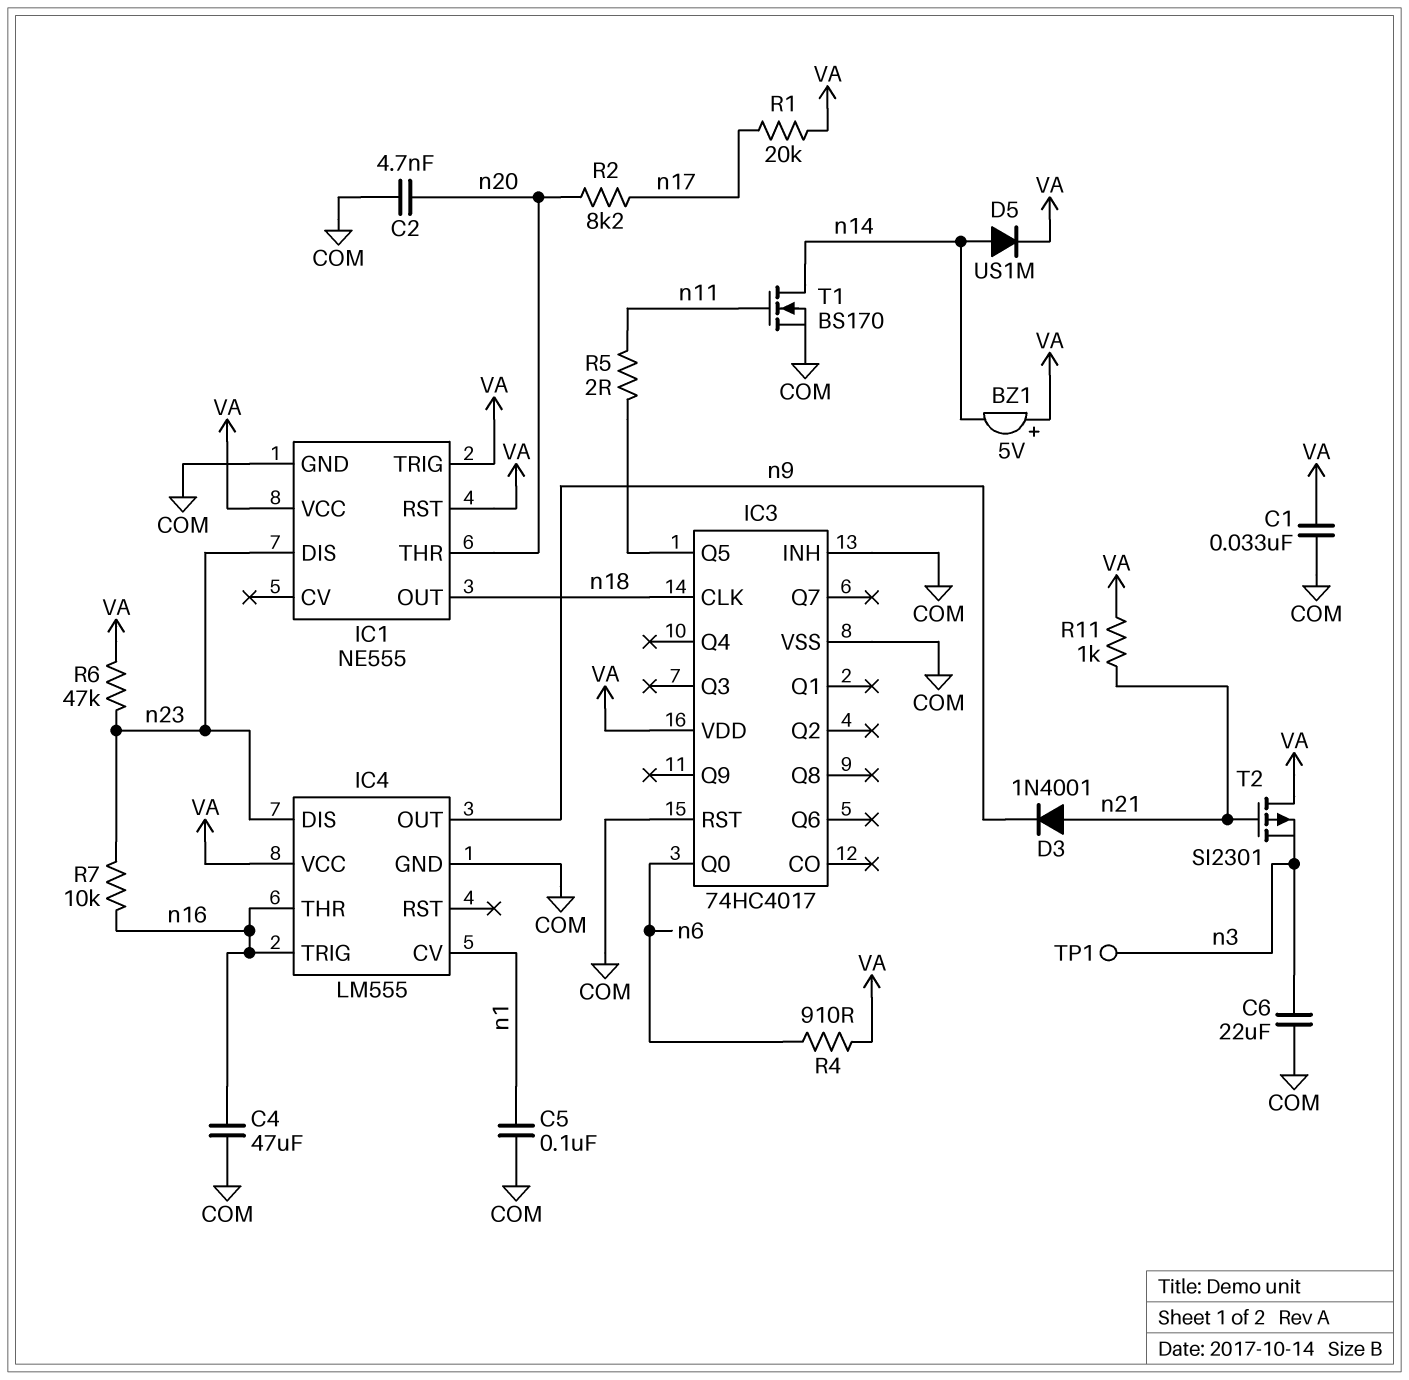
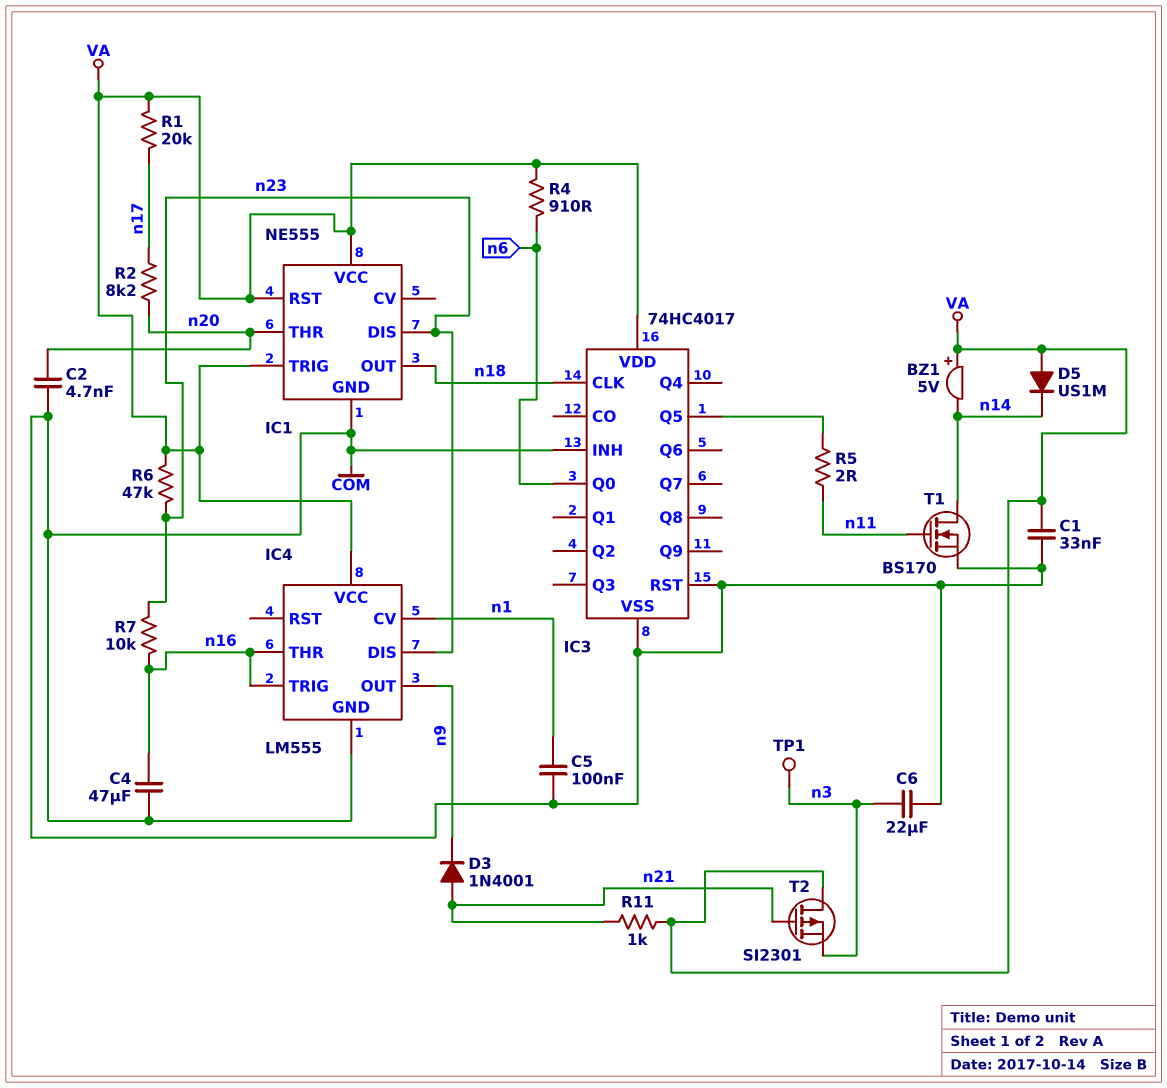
D5: diode US1M (A n14, K VA) -> diode US1M (A VA, K n14)

